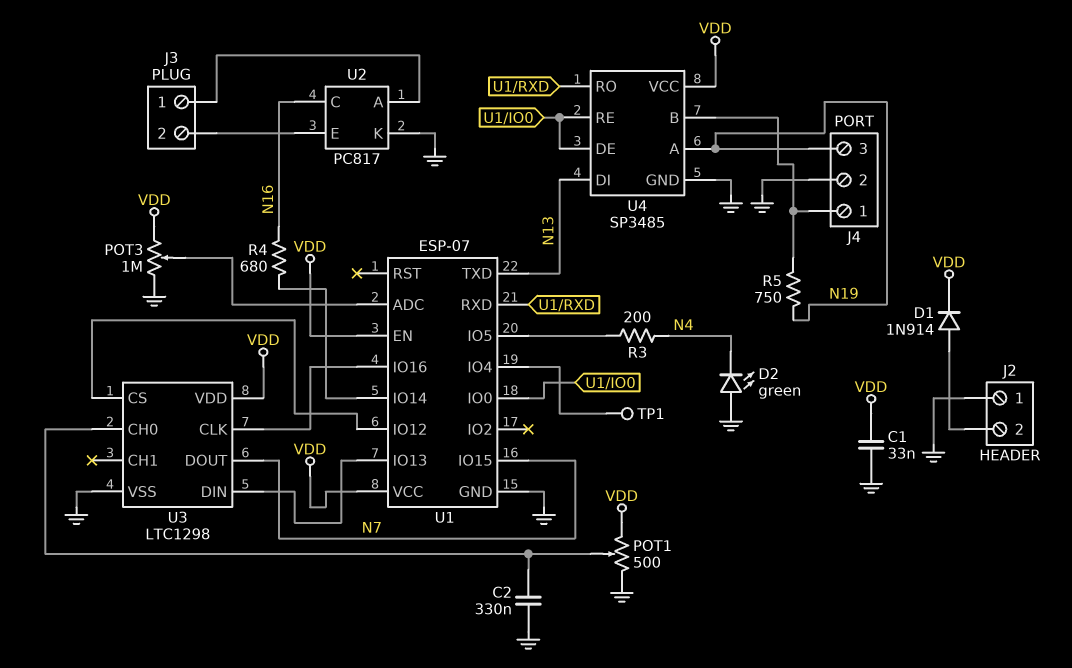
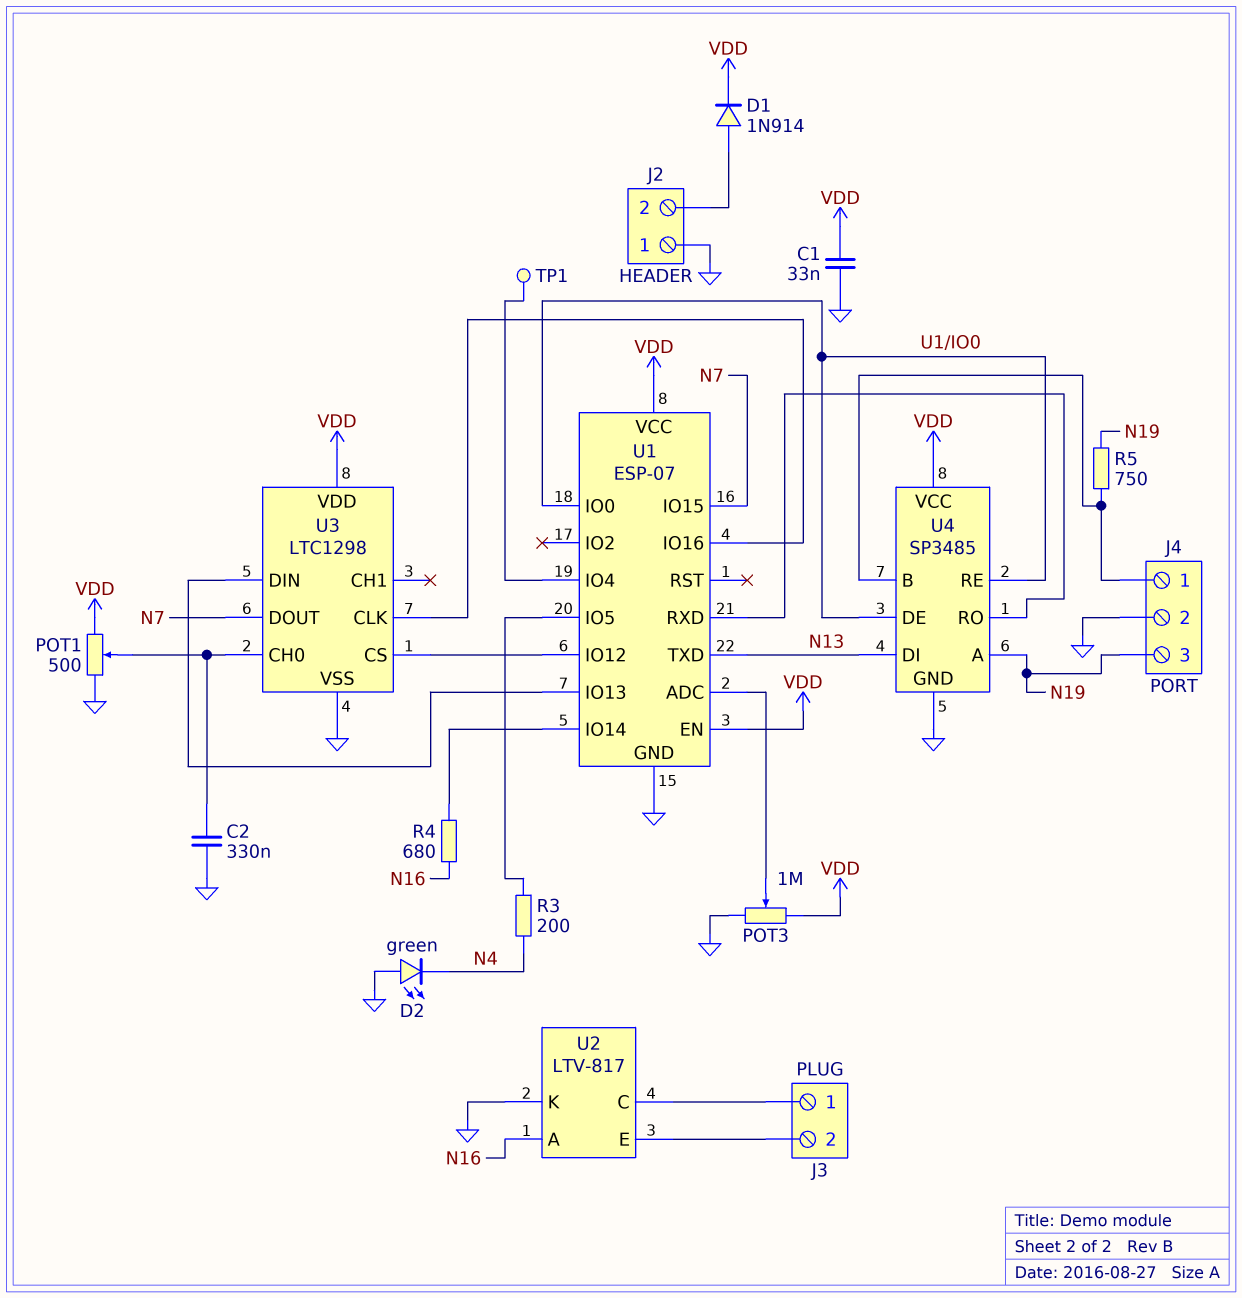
U2: PC817 -> LTV-817
U2 pin A: J3/1 -> N16
U2 pin C: N16 -> J3/1

